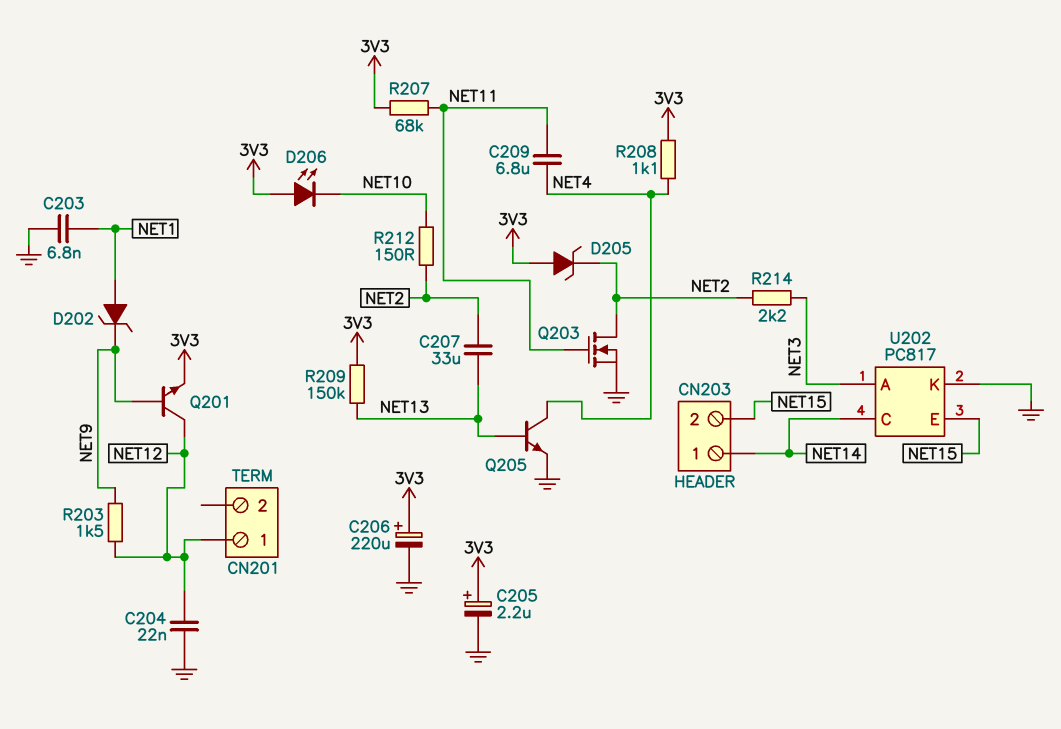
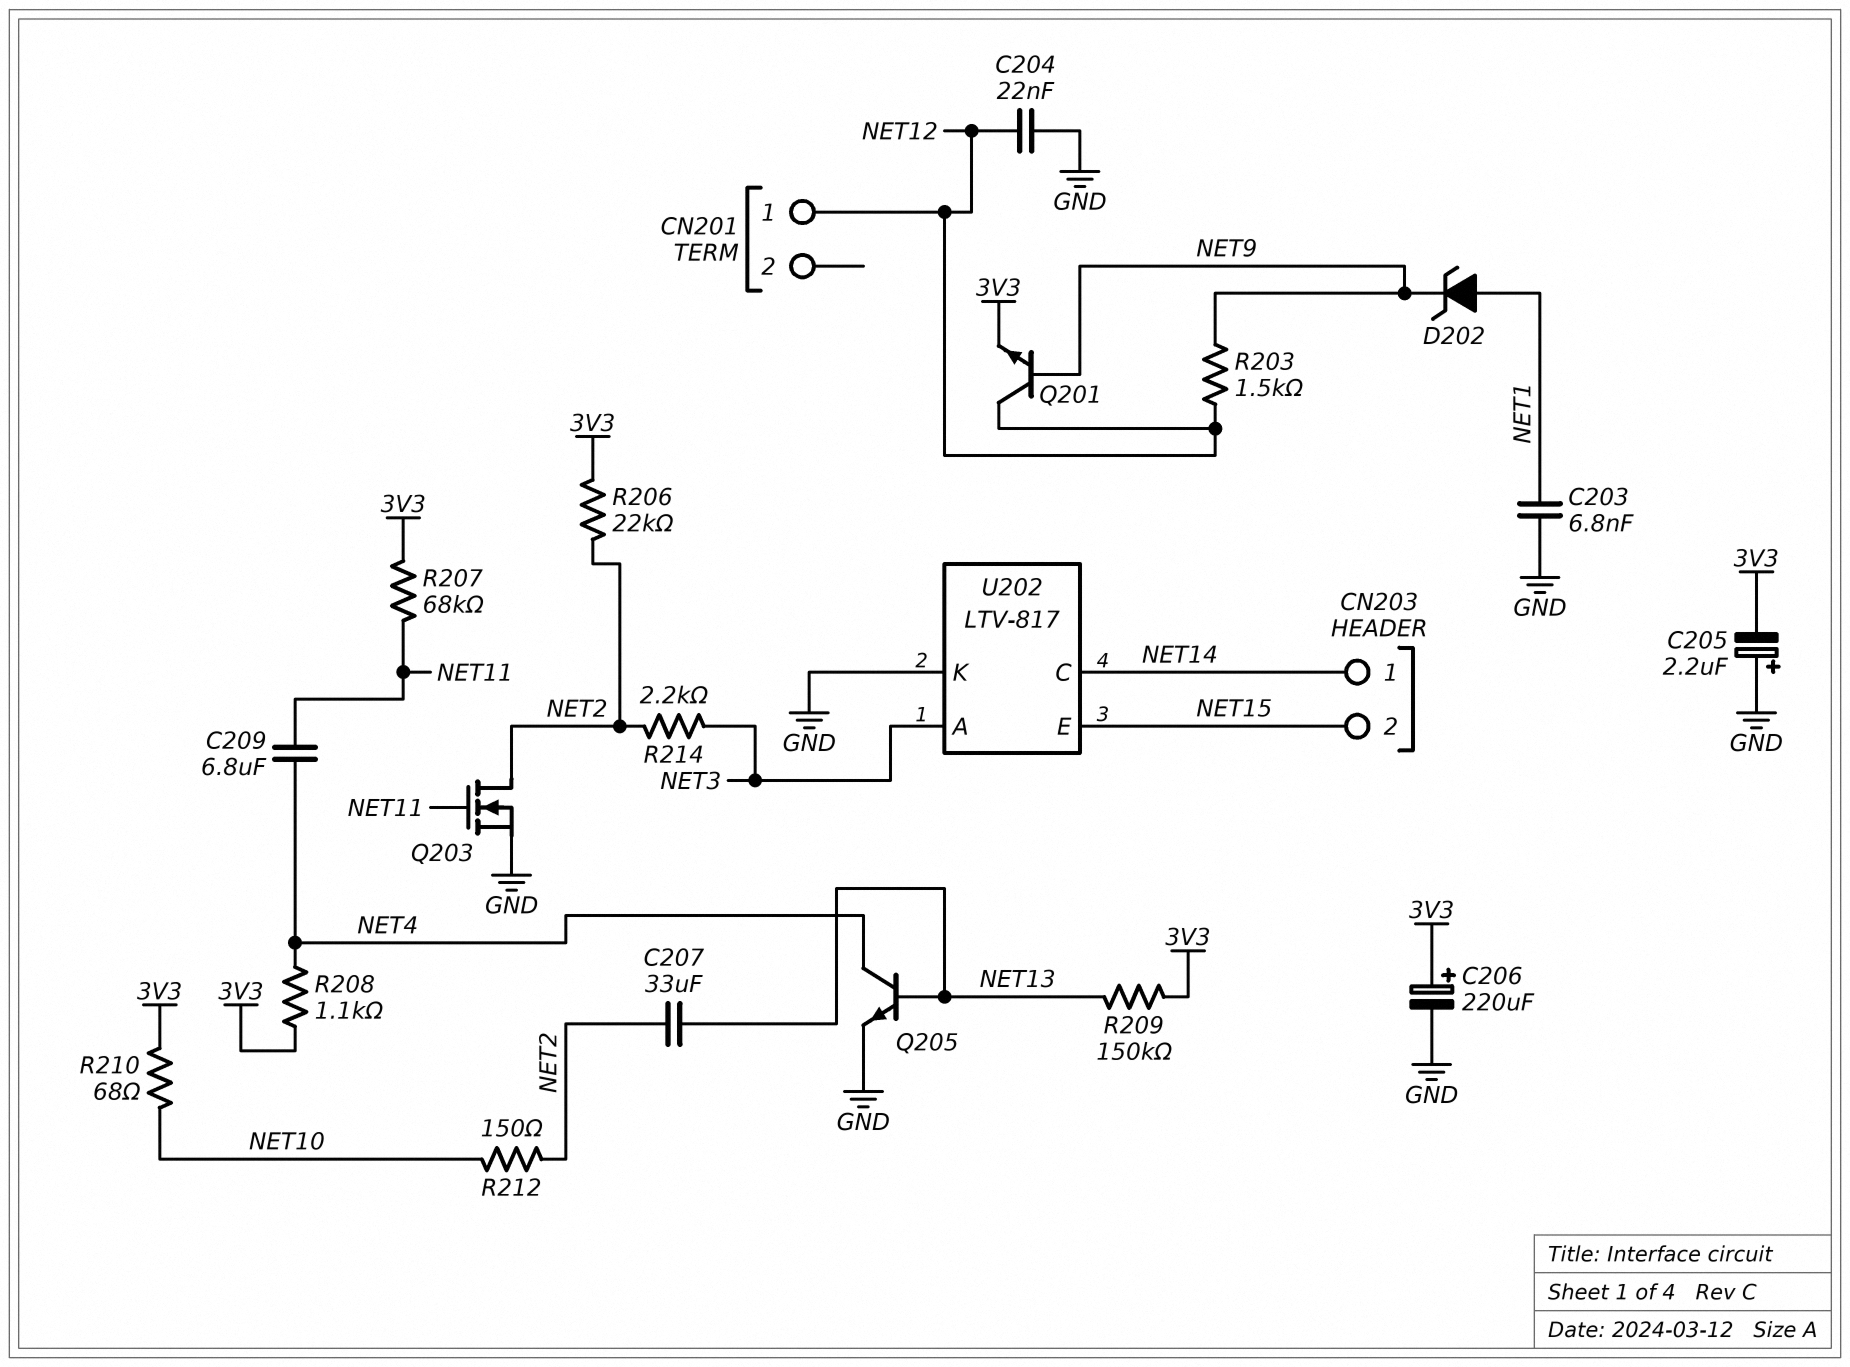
C205: 2.2uF (plus 3V3, minus GND) -> 2.2uF (plus GND, minus 3V3)
D205: zener (A 3V3, K NET2) -> none
D206: LED (A 3V3, K NET10) -> none
R206: none -> 22k (3V3, NET2)
R210: none -> 68 (3V3, NET10)
U202: PC817 -> LTV-817

